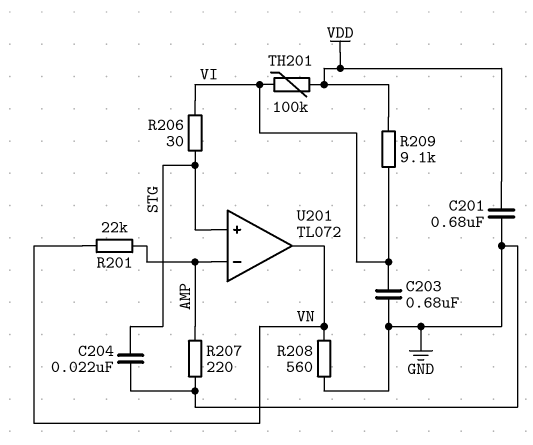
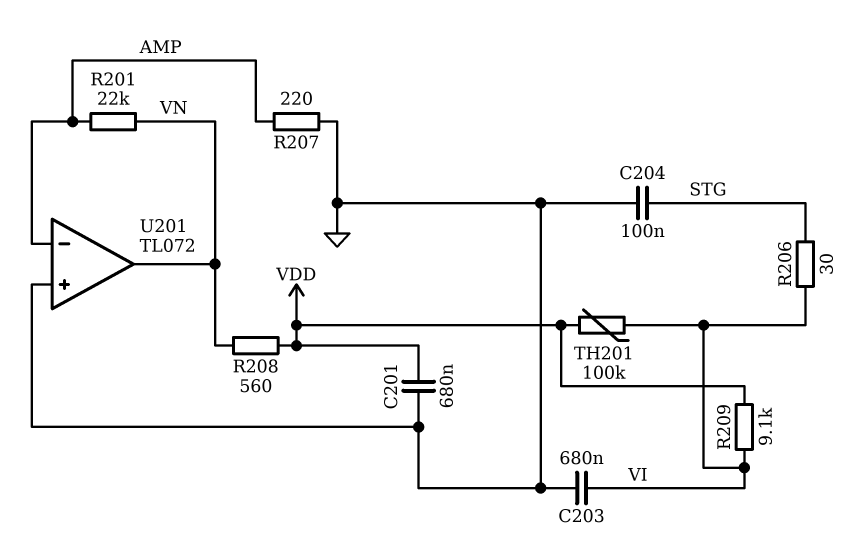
C204: 22nF (GND, STG) -> 100nF (GND, STG)
R208: 560 (GND, VN) -> 560 (VDD, VN)
U201 pin in+: STG -> GND

